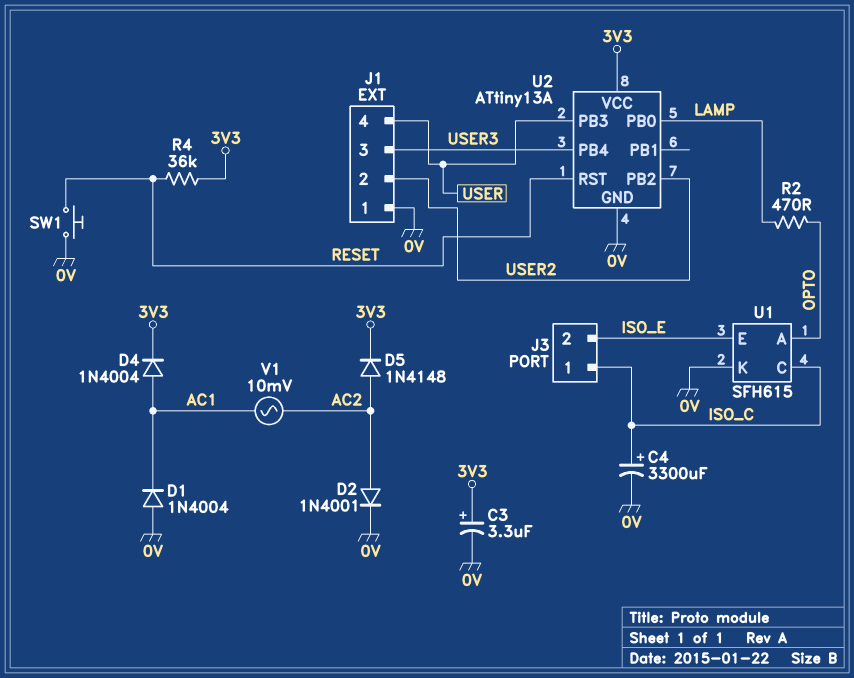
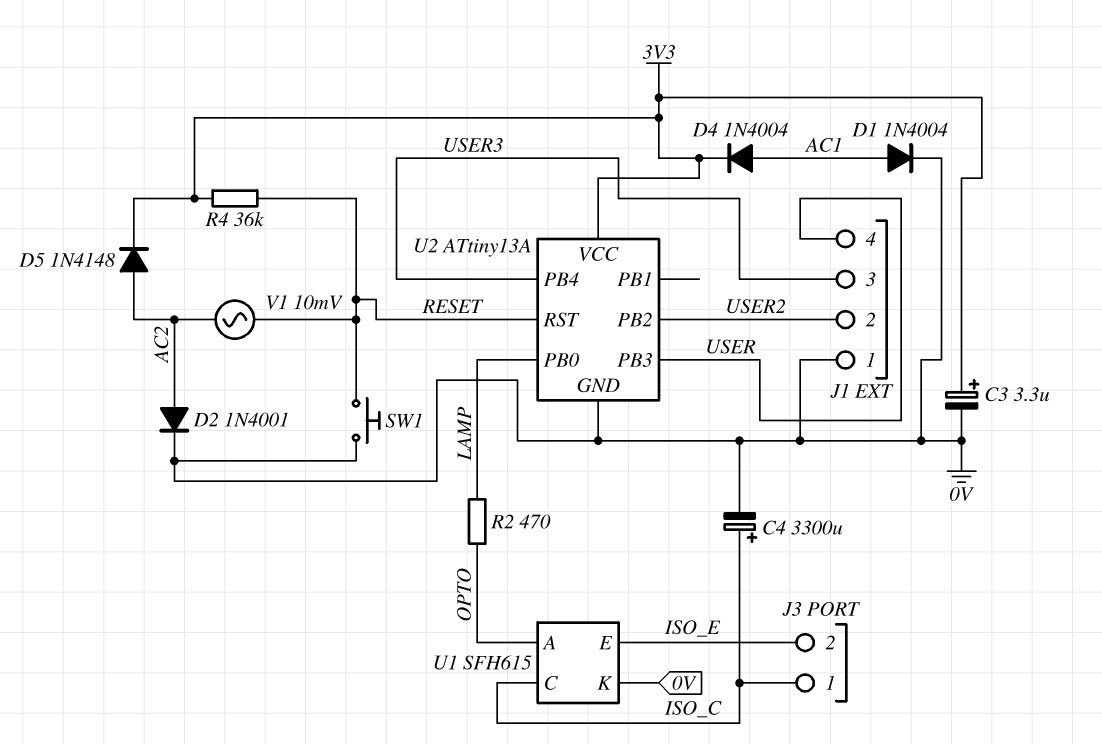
D1: diode 1N4004 (A 0V, K AC1) -> diode 1N4004 (A AC1, K 0V)
V1: AC 10mV (AC1, AC2) -> AC 10mV (AC2, RESET)

